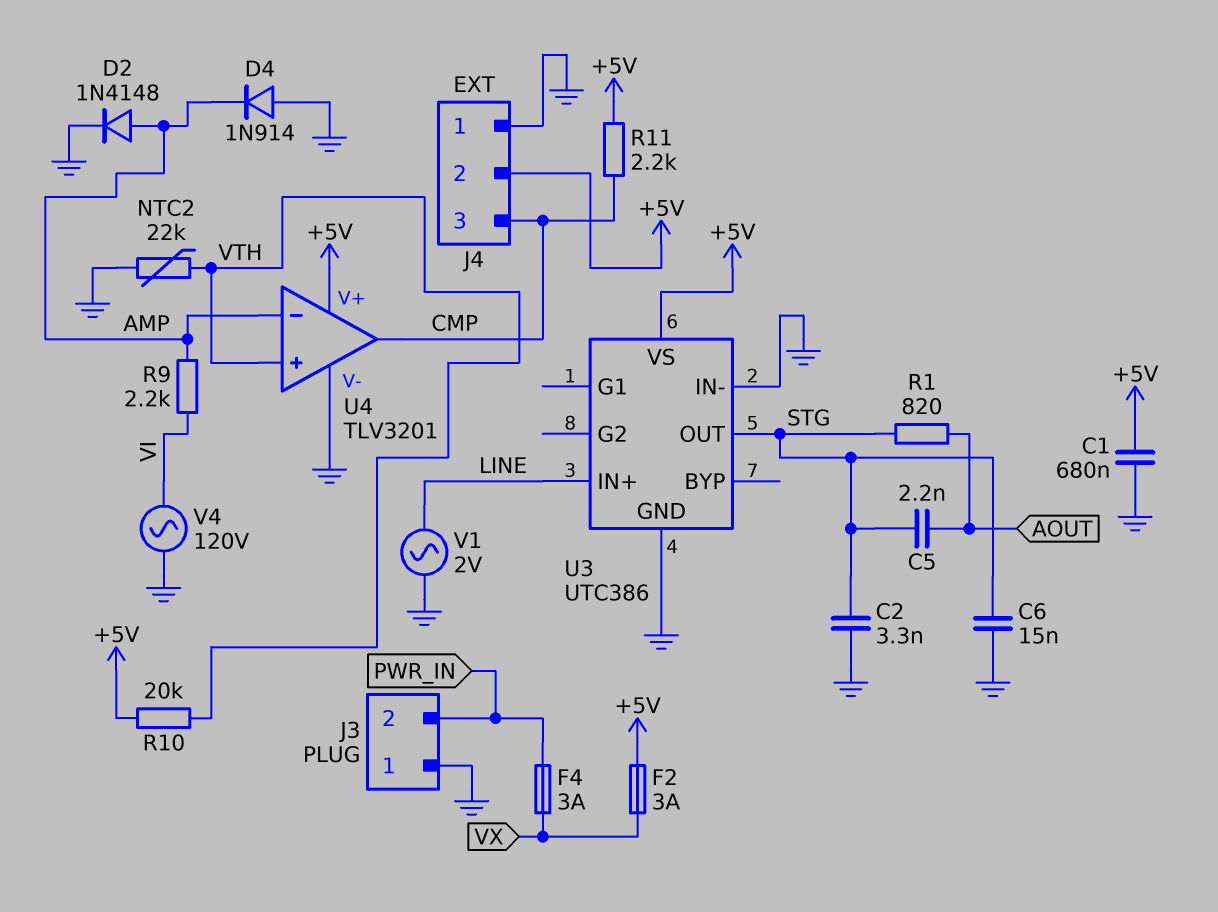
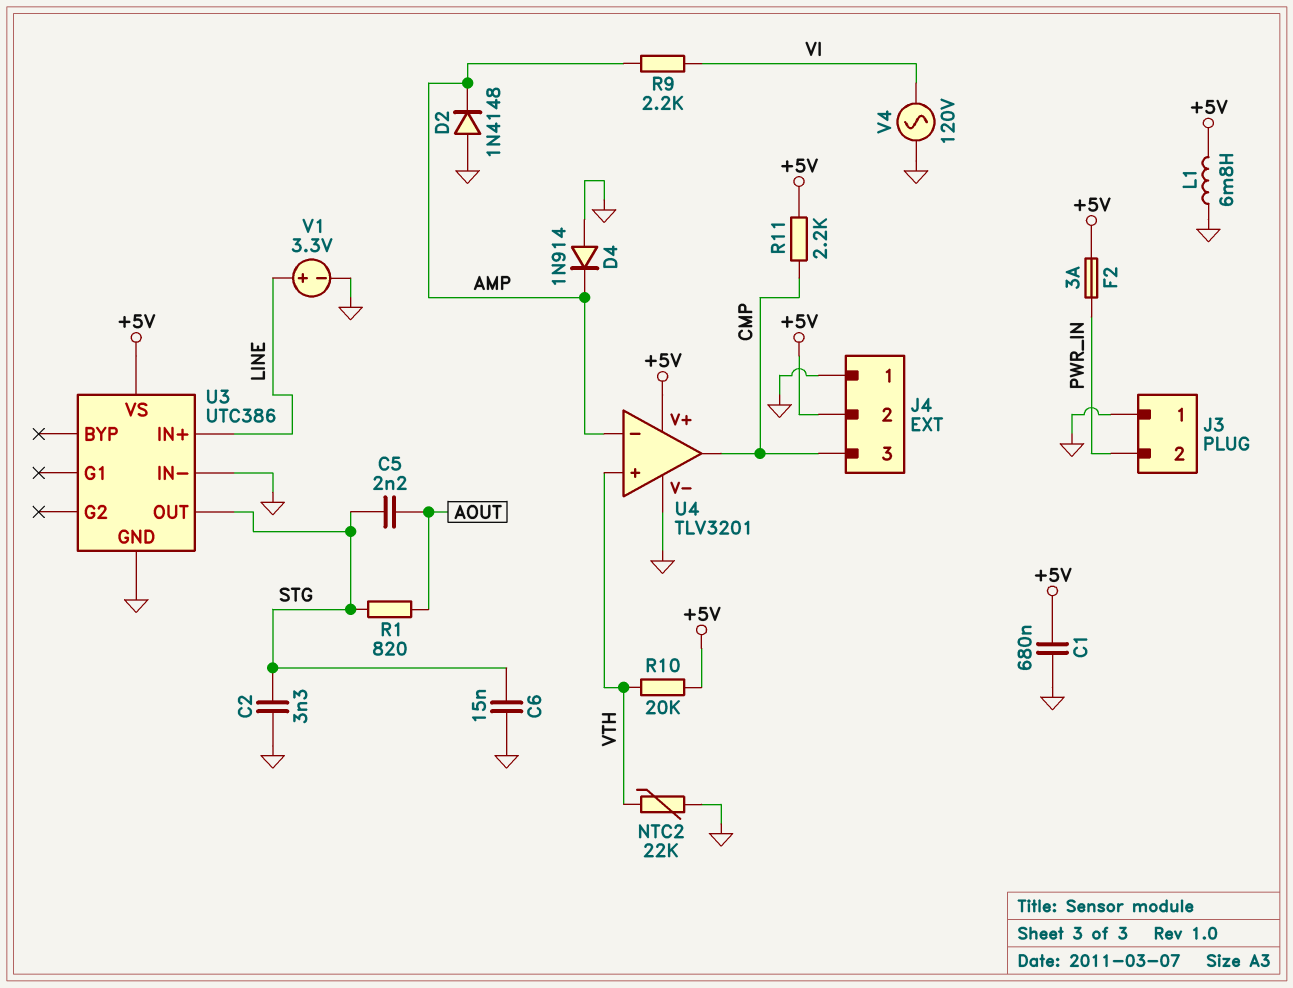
D2: diode 1N4148 (A AMP, K GND) -> diode 1N4148 (A GND, K AMP)
F2: 3A (+5V, VX) -> 3A (+5V, PWR_IN)
F4: 3A (PWR_IN, VX) -> none
L1: none -> 6.8mH (+5V, GND)
V1: AC 2V (GND, LINE) -> 3.3V (plus LINE, minus GND)

